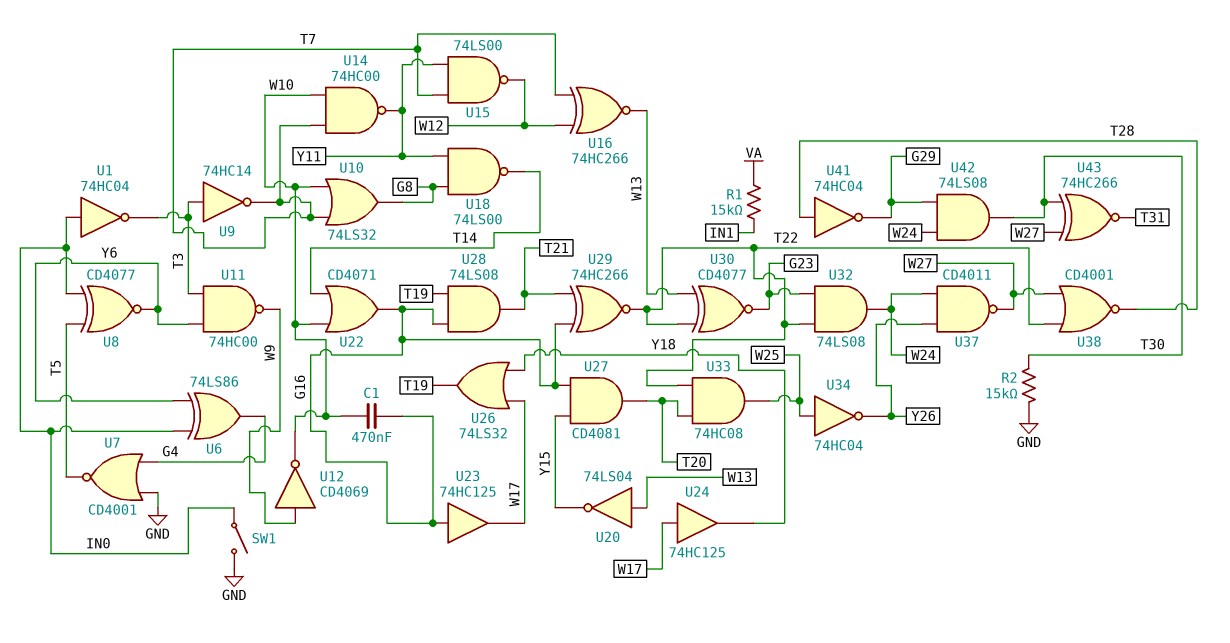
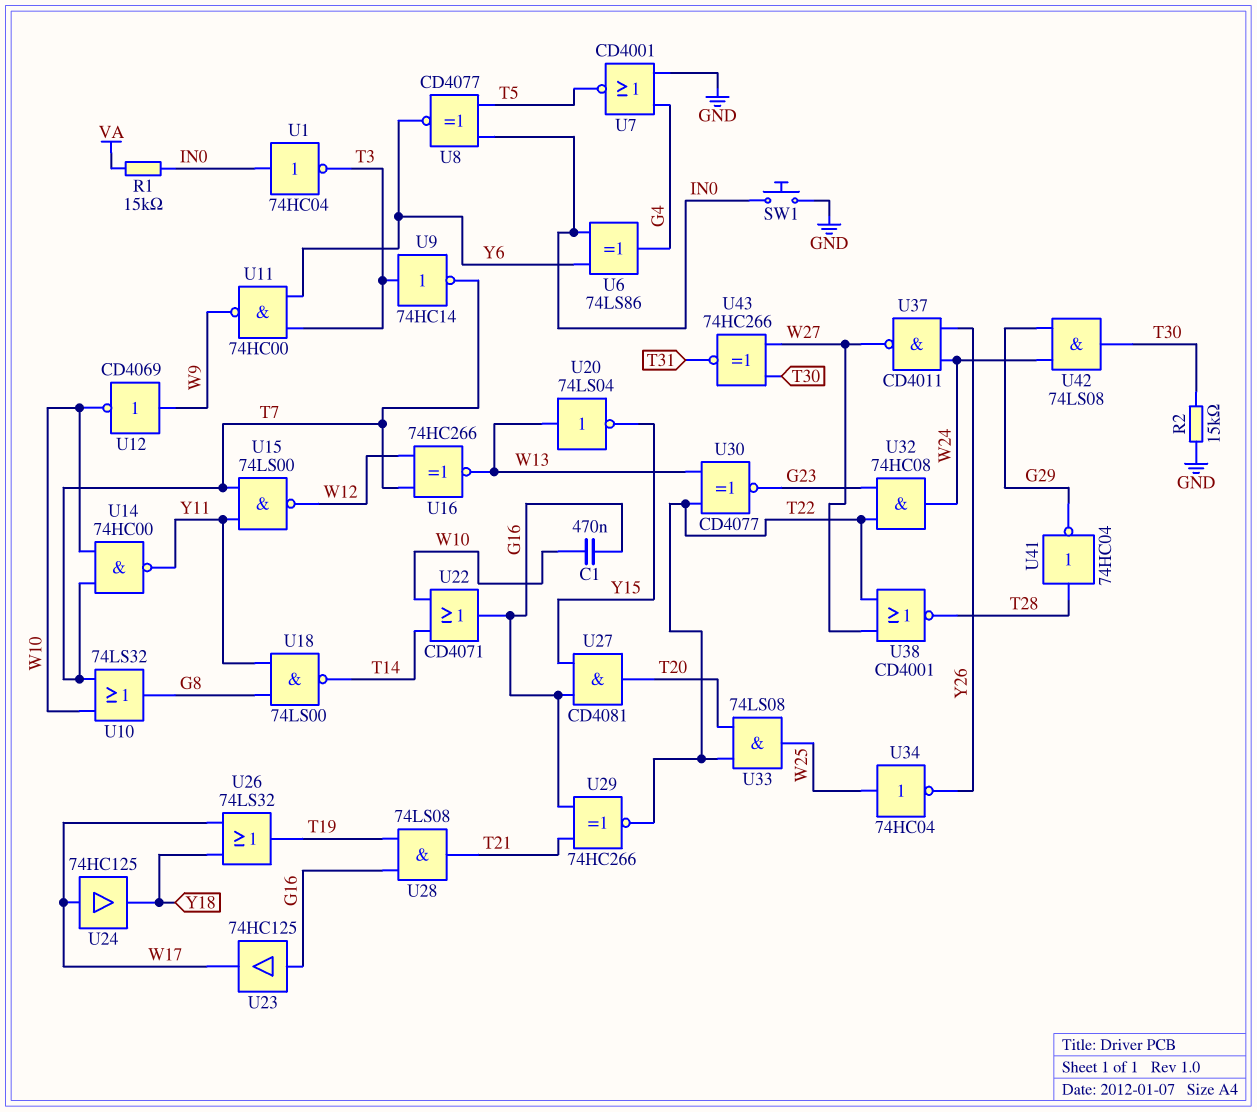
R1: 15k (IN1, VA) -> 15k (IN0, VA)
SW1: switch (GND, IN0) -> button (GND, IN0)
U32: AND 74LS08 (in G23, in T22, out W24) -> AND 74HC08 (in G23, in T22, out W24)
U33: AND 74HC08 (in T20, in T22, out W25) -> AND 74LS08 (in T20, in T22, out W25)

